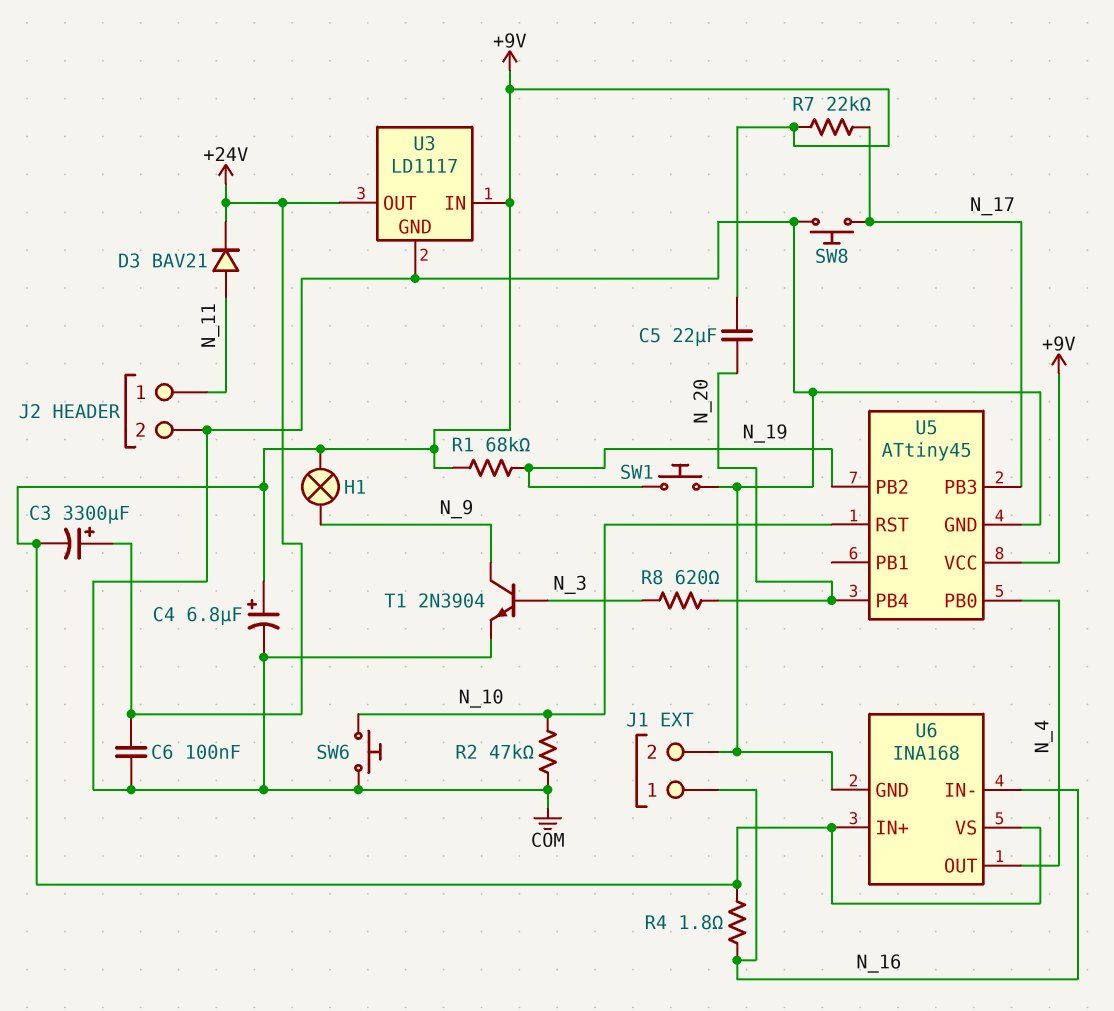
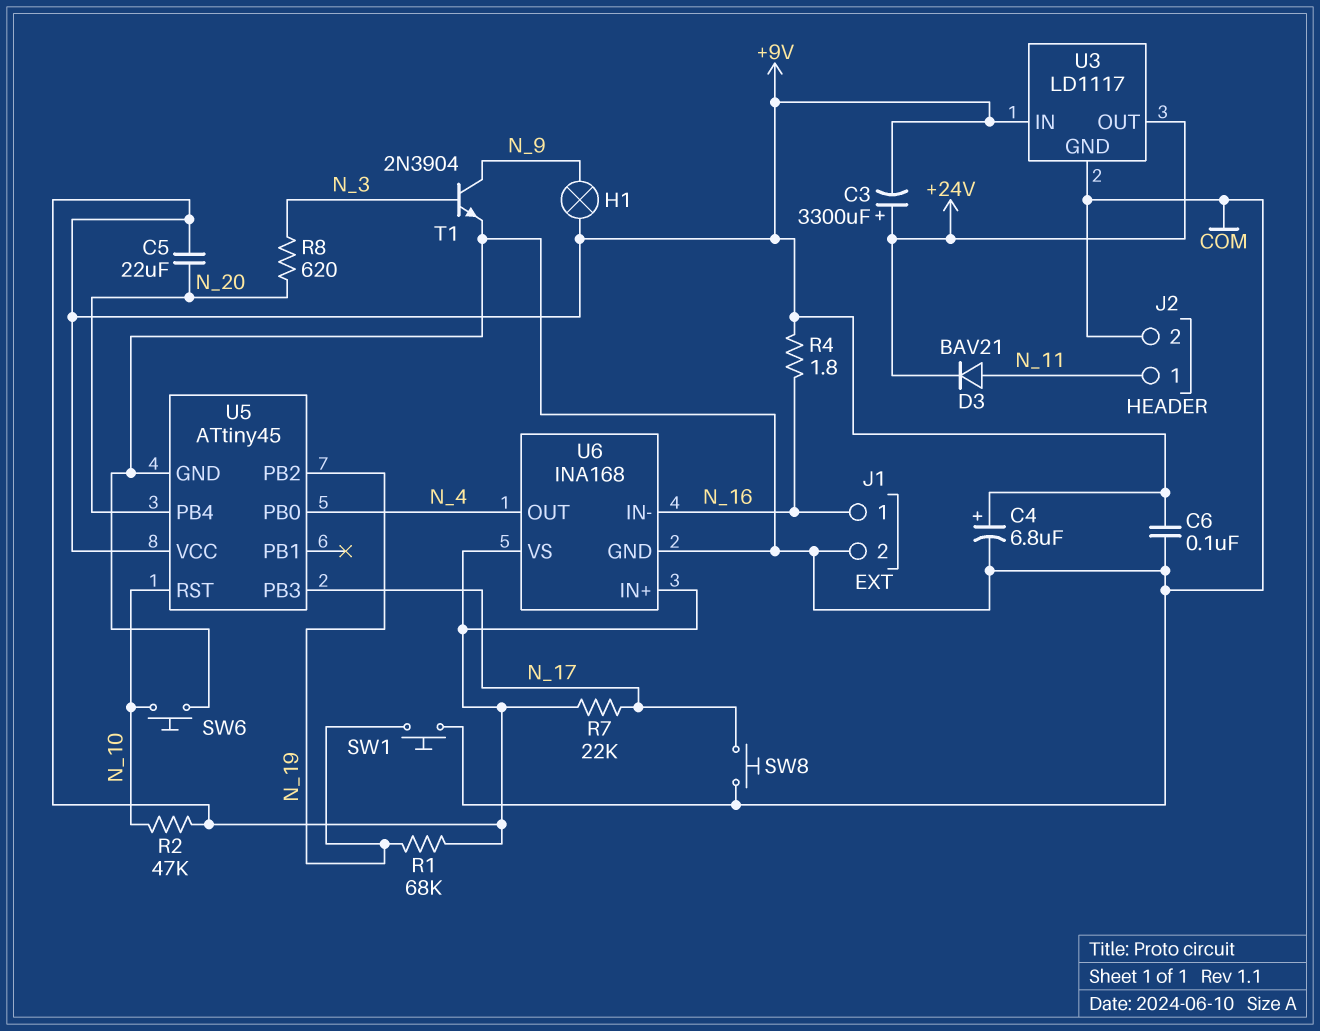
C6: 100nF (+24V, COM) -> 100nF (+9V, COM)
R2: 47k (COM, N_10) -> 47k (+9V, N_10)

